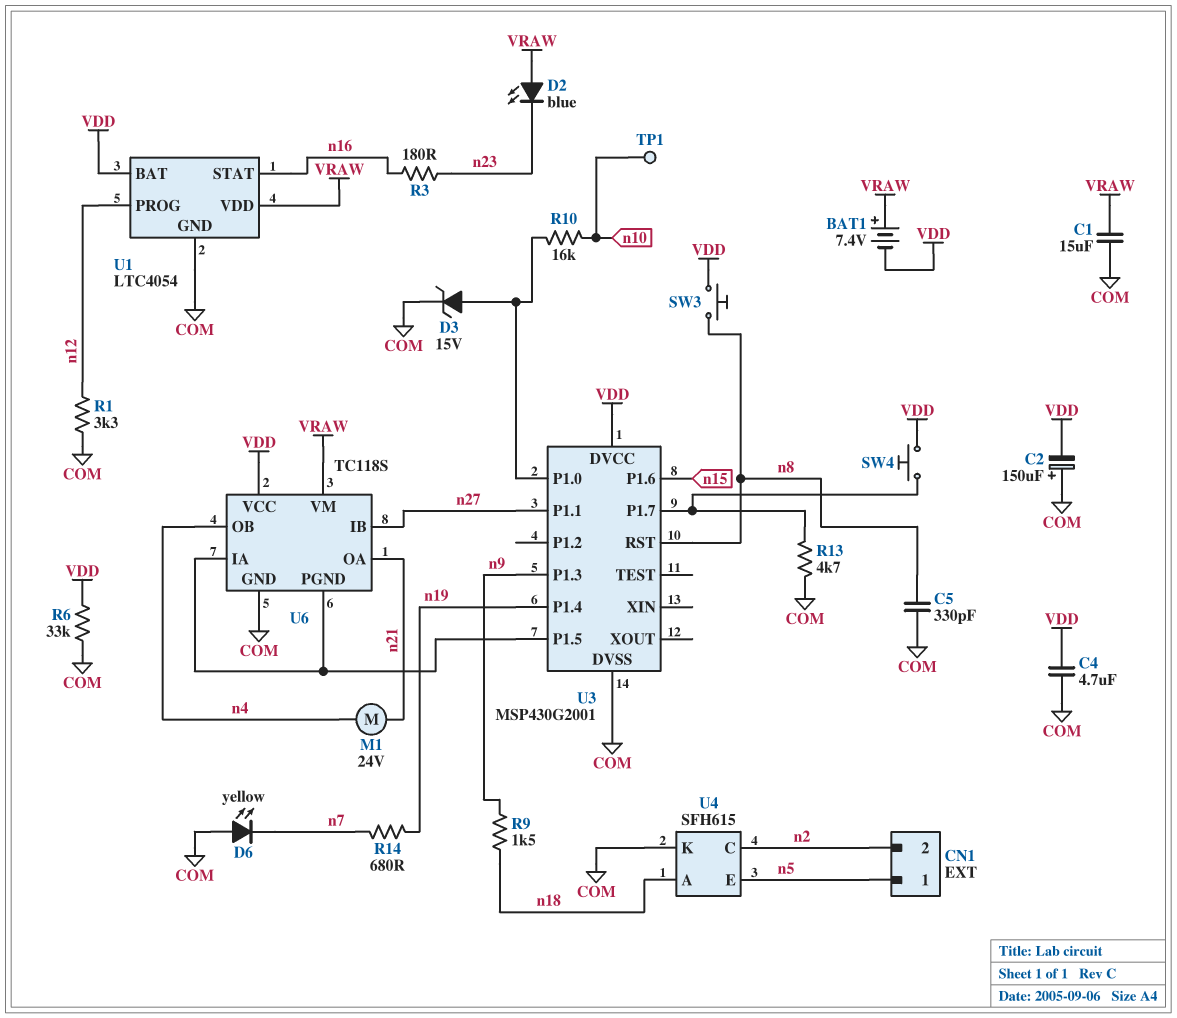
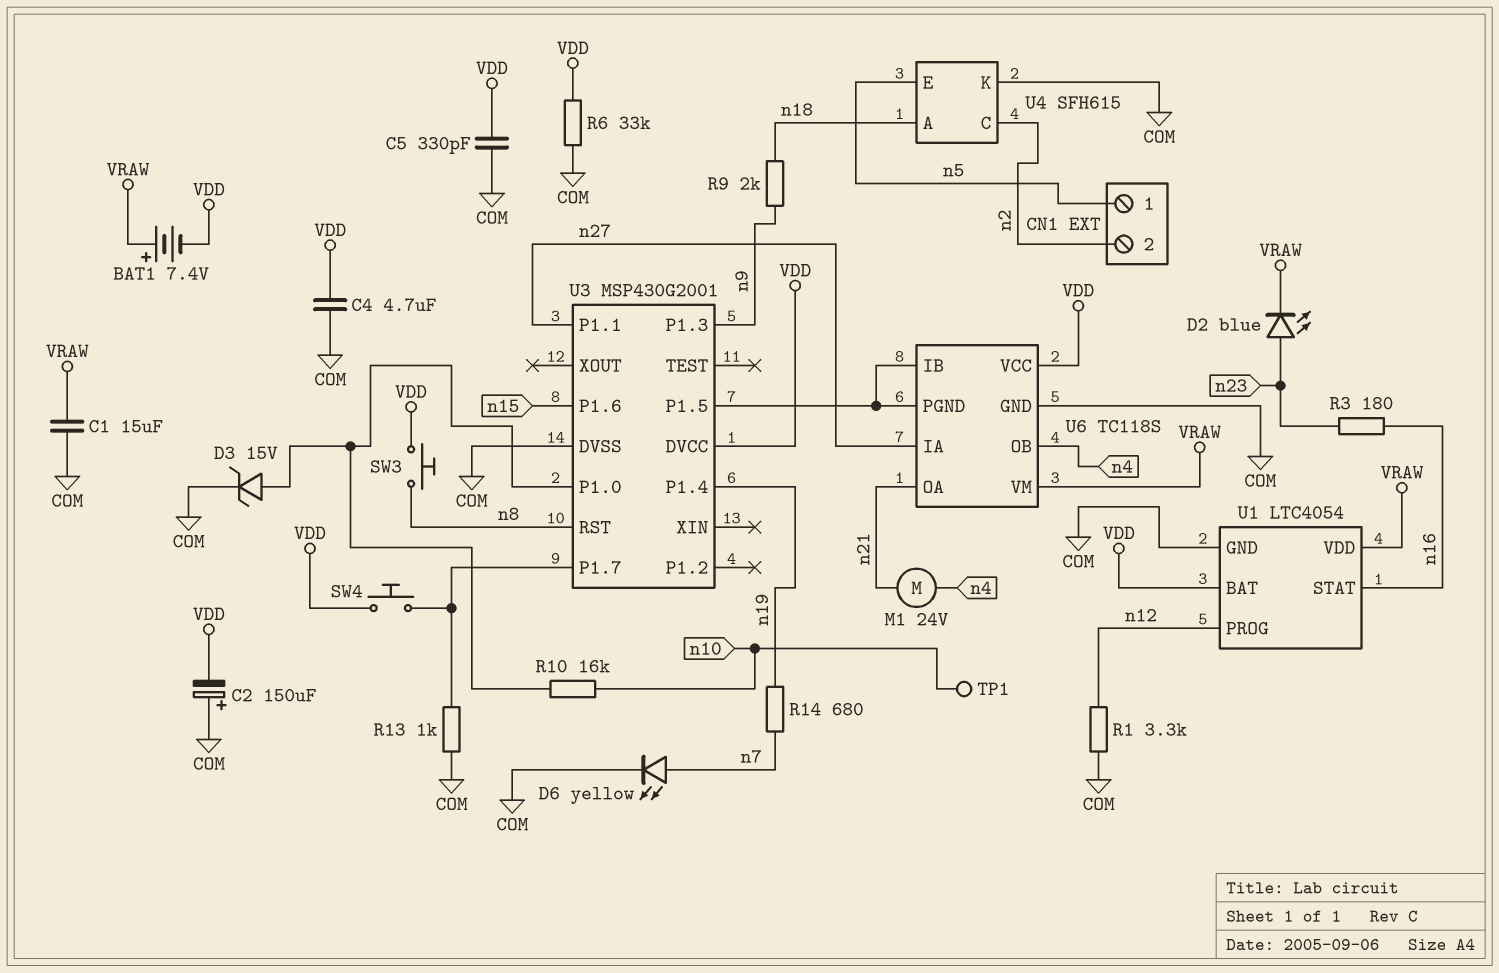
C5: 330pF (COM, n8) -> 330pF (COM, VDD)
D2: LED blue (A VRAW, K n23) -> LED blue (A n23, K VRAW)
D6: LED yellow (A COM, K n7) -> LED yellow (A n7, K COM)
R9: 1.5k (n9, n18) -> 2k (n9, n18)
R13: 4.7k (COM, U3/P1.7) -> 1k (COM, U3/P1.7)
U6 pin IA: U3/P1.5 -> n27
U6 pin IB: n27 -> U3/P1.5

